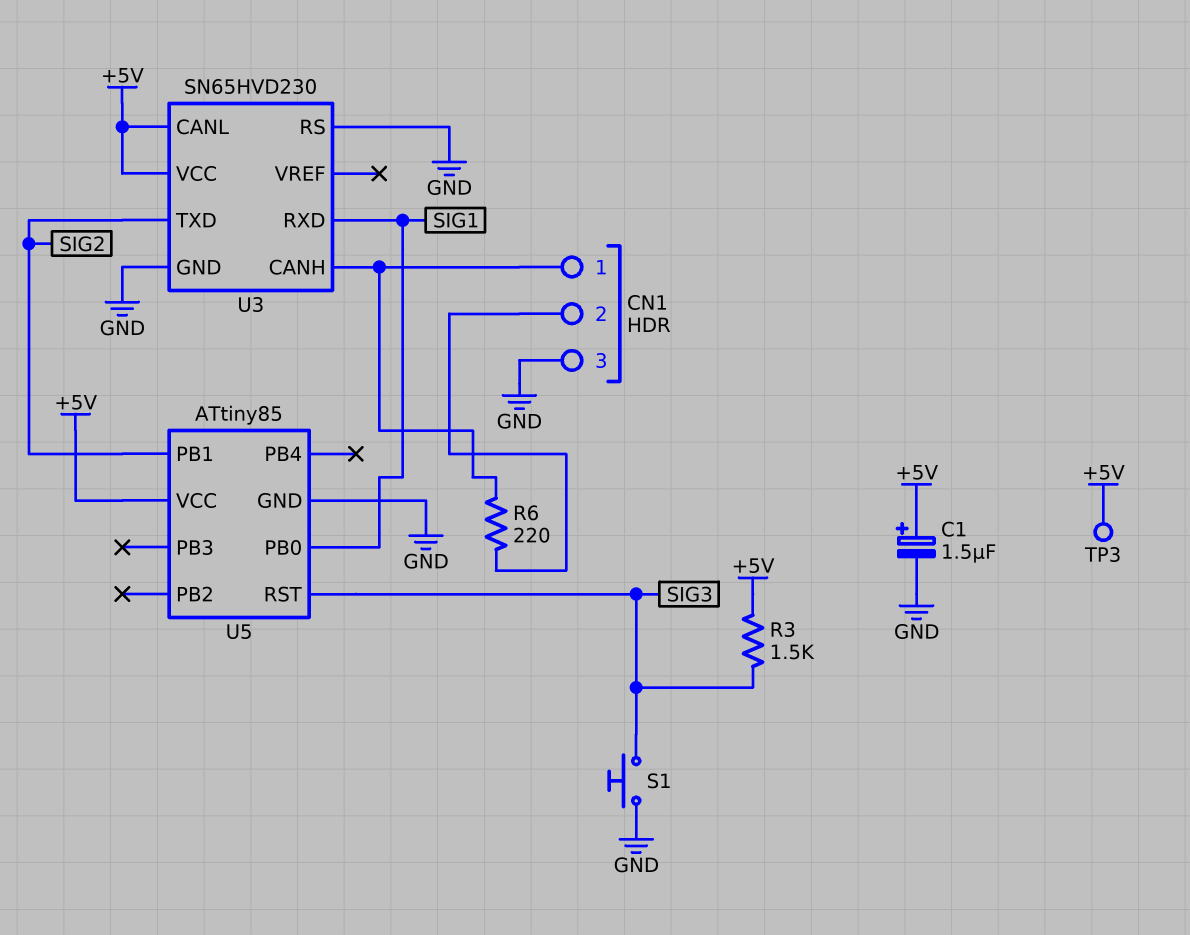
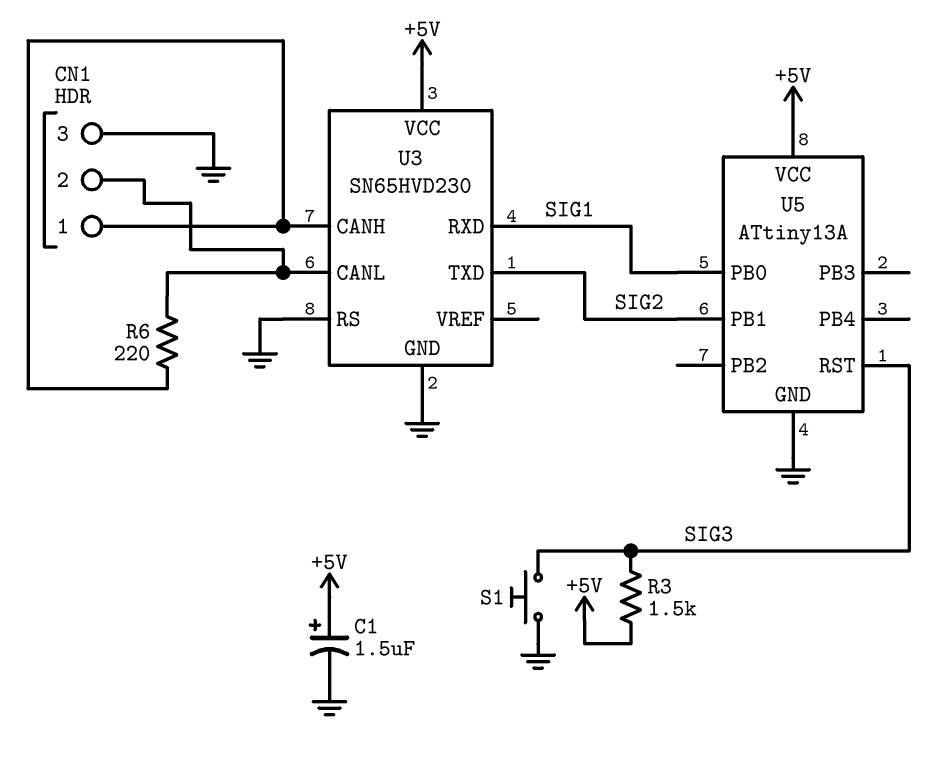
TP3: test point (+5V) -> none
U3 pin CANL: +5V -> CN1/2
U5: ATtiny85 -> ATtiny13A

